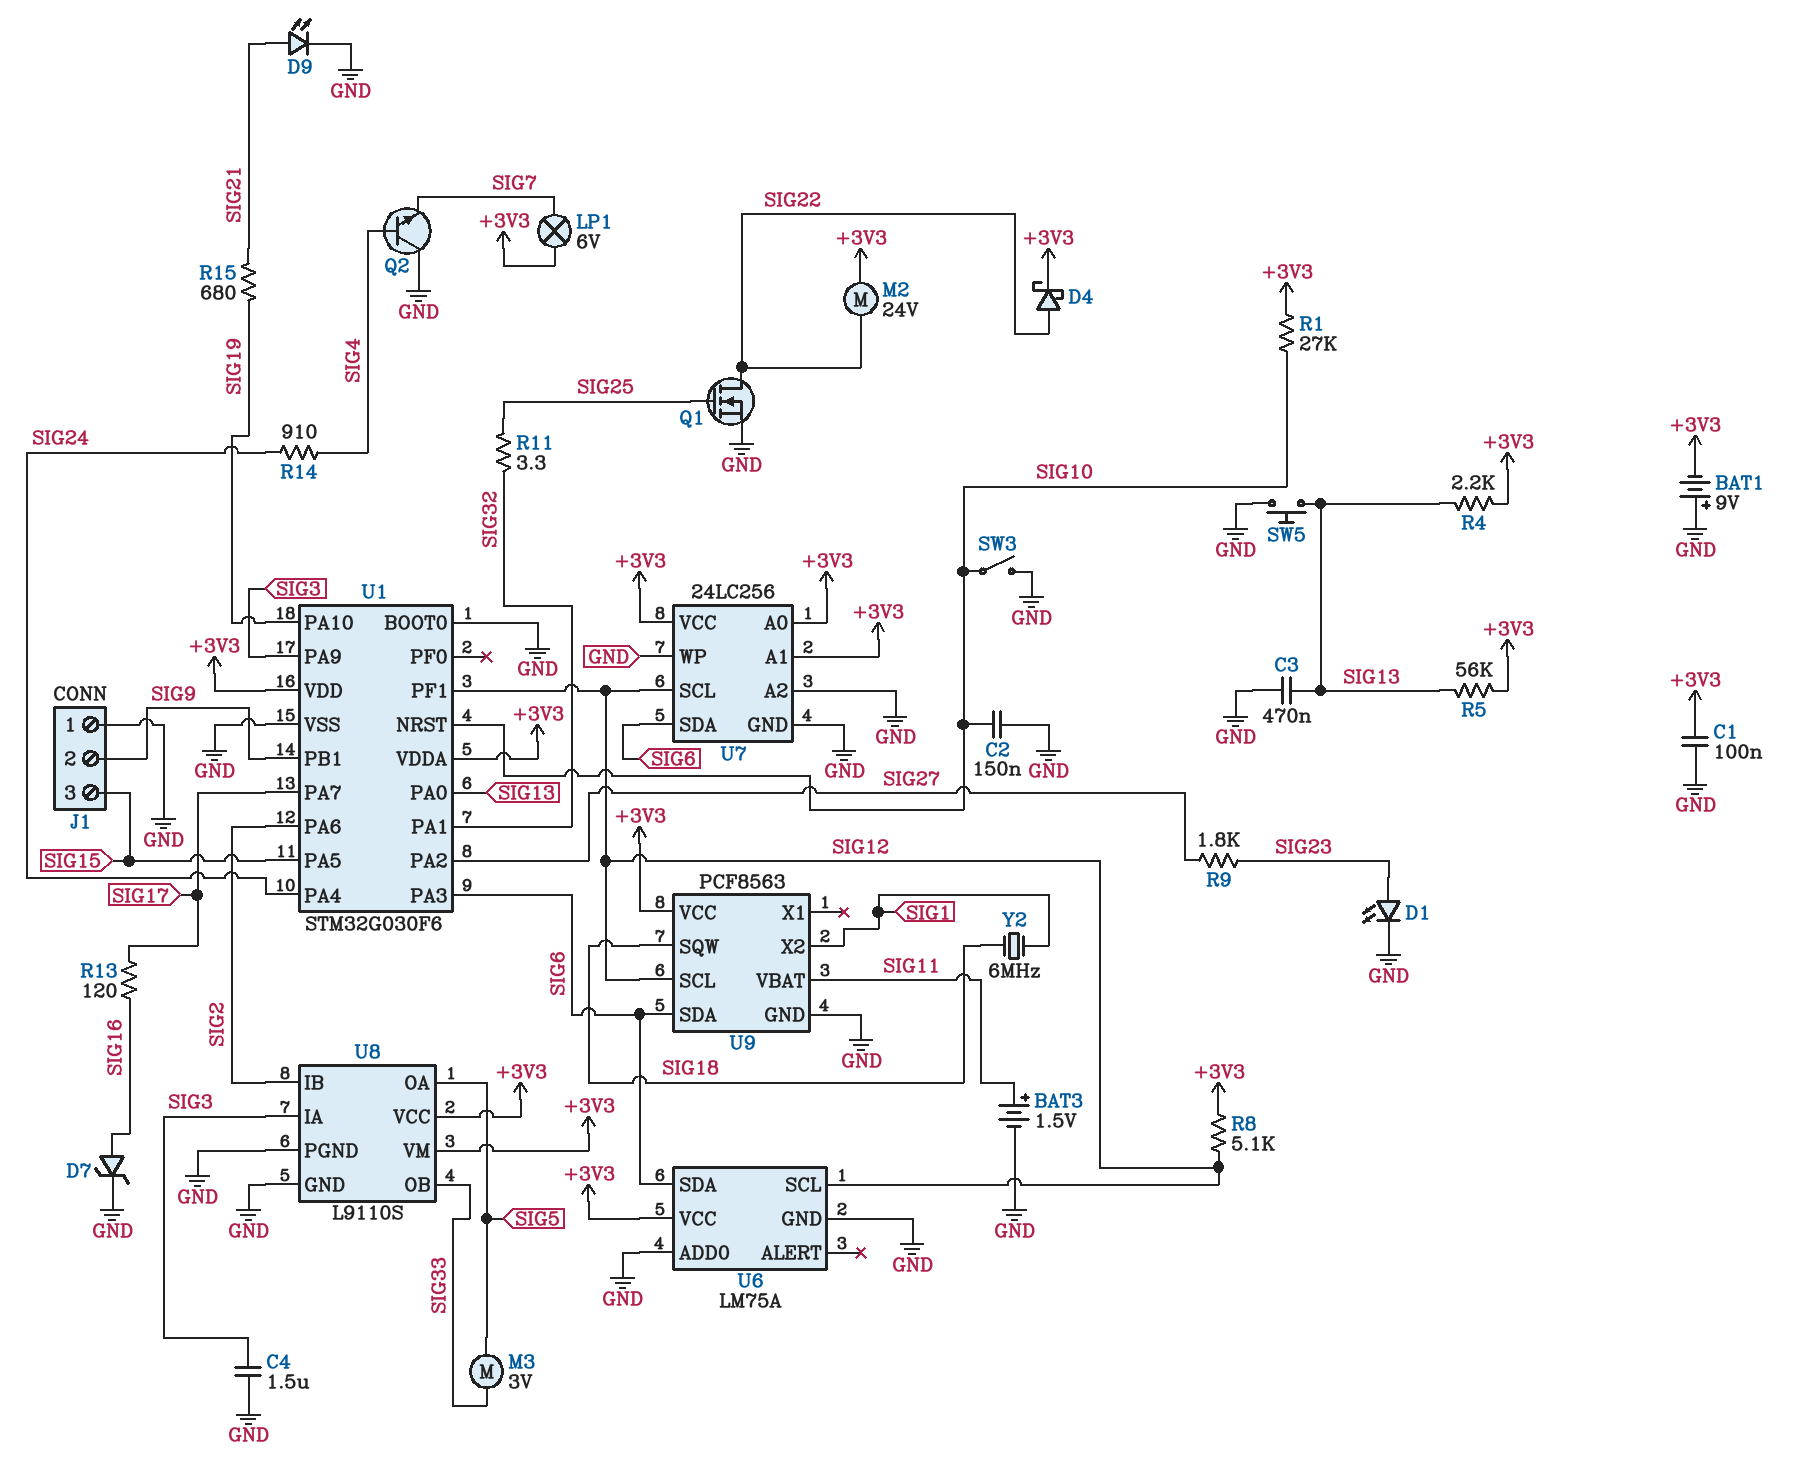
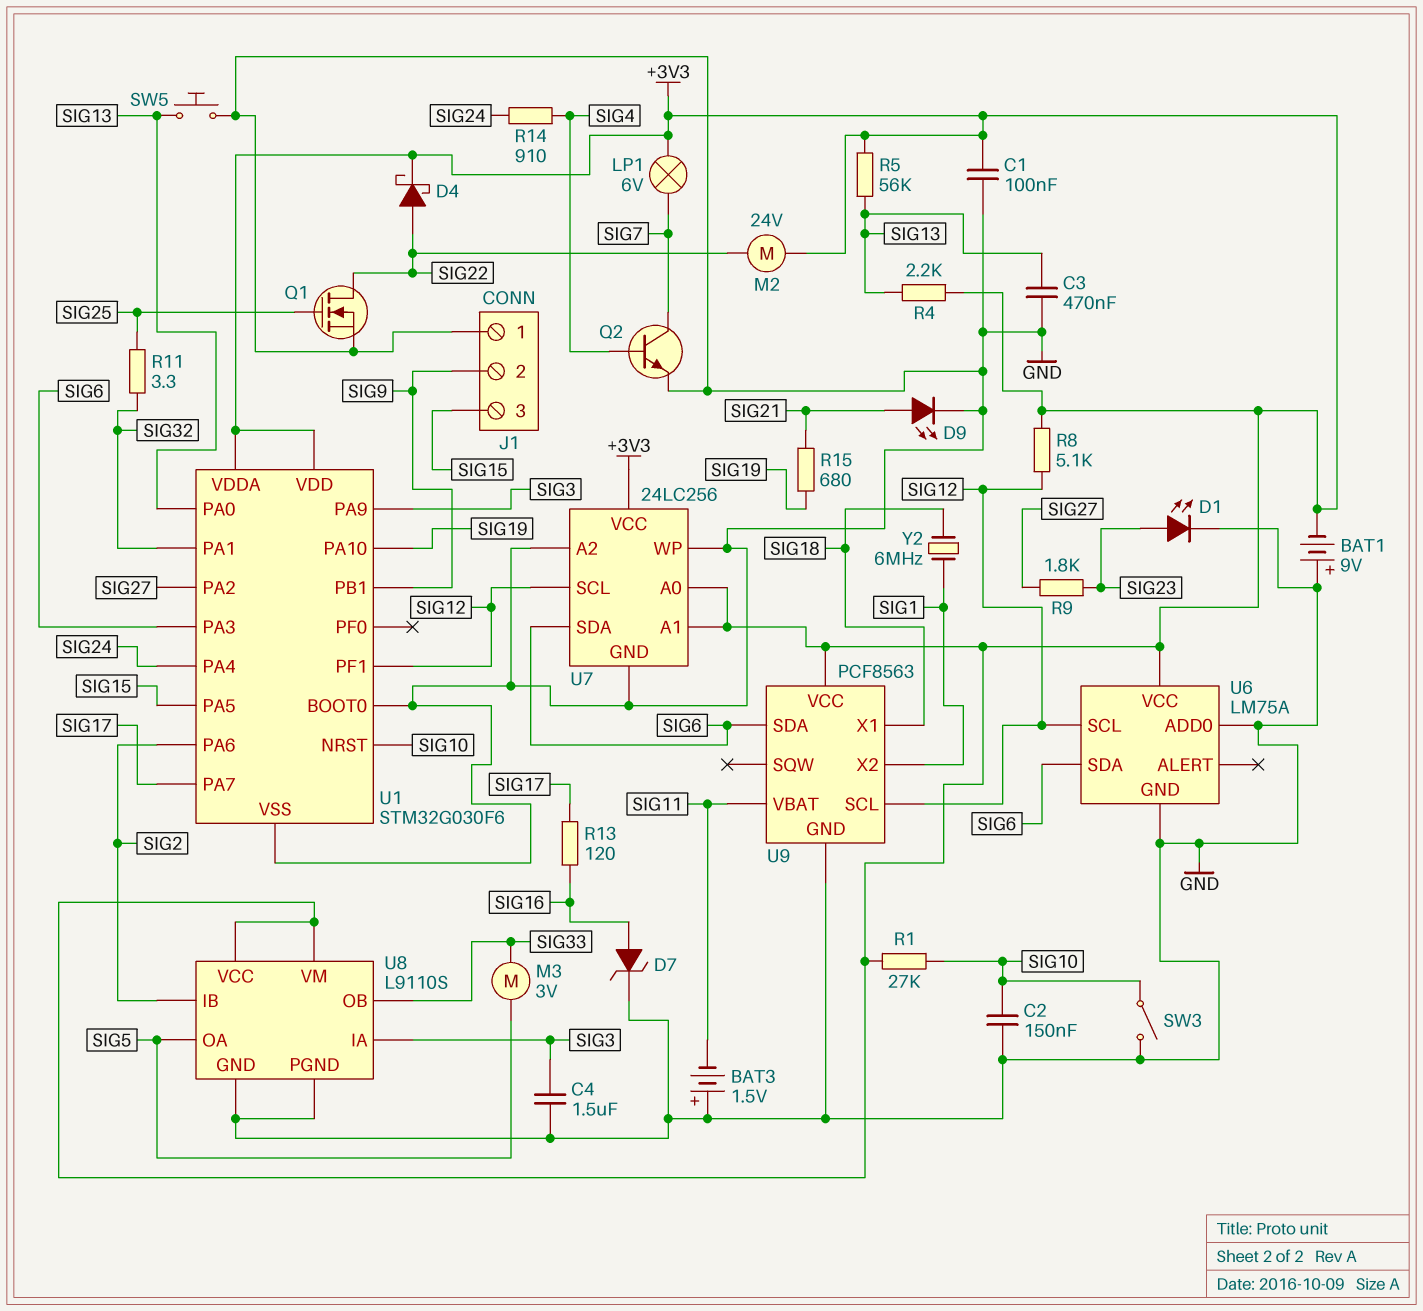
BAT3: 1.5V (plus SIG11, minus GND) -> 1.5V (plus GND, minus SIG11)
Q2: NPN (B SIG4, C GND, E SIG7) -> NPN (B SIG4, C SIG7, E GND)
U9 pin SQW: SIG18 -> none
U9 pin X1: none -> SIG18

